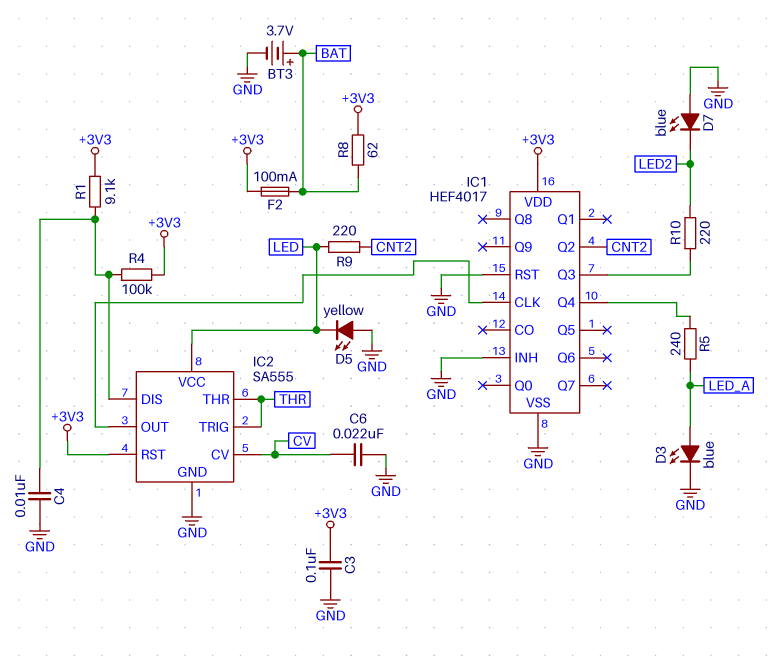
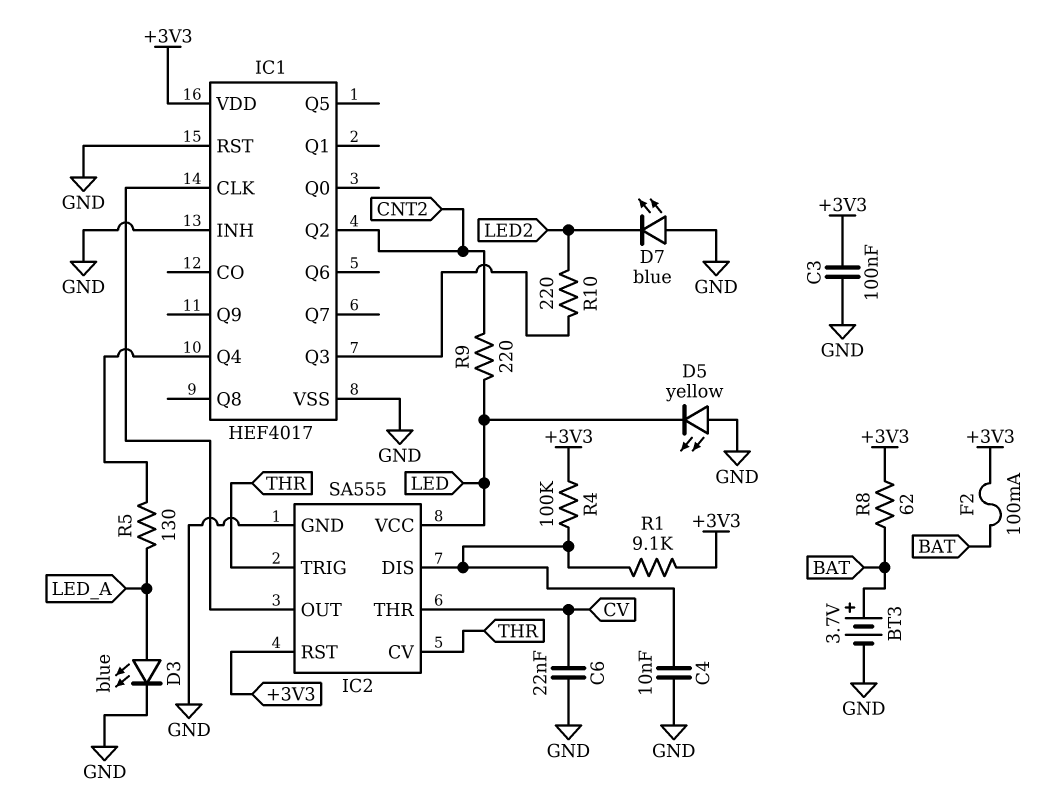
IC2 pin CV: CV -> THR
IC2 pin THR: THR -> CV
R5: 240 (IC1/Q4, LED_A) -> 130 (IC1/Q4, LED_A)

